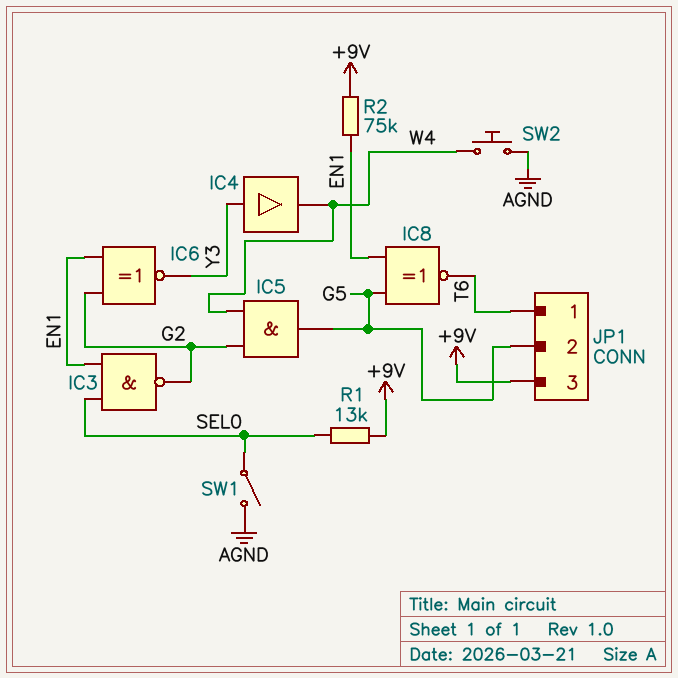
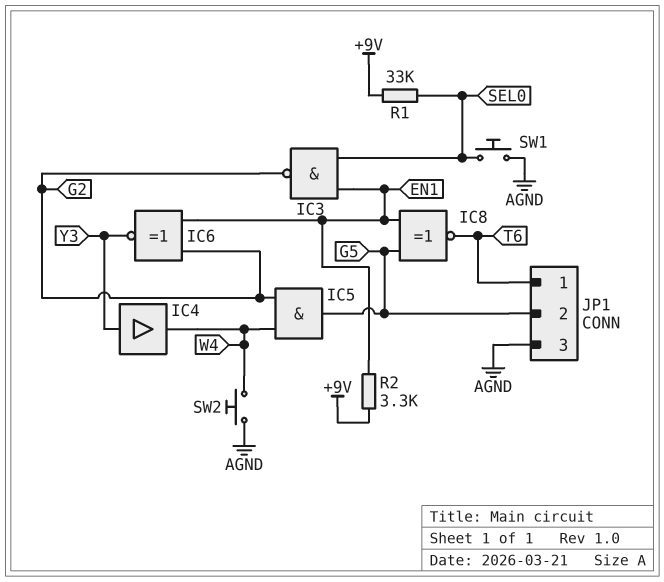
JP1 pin 3: +9V -> AGND
R1: 13k (+9V, SEL0) -> 33k (+9V, SEL0)
R2: 75k (+9V, EN1) -> 3.3k (+9V, EN1)
SW1: switch (AGND, SEL0) -> button (AGND, SEL0)

